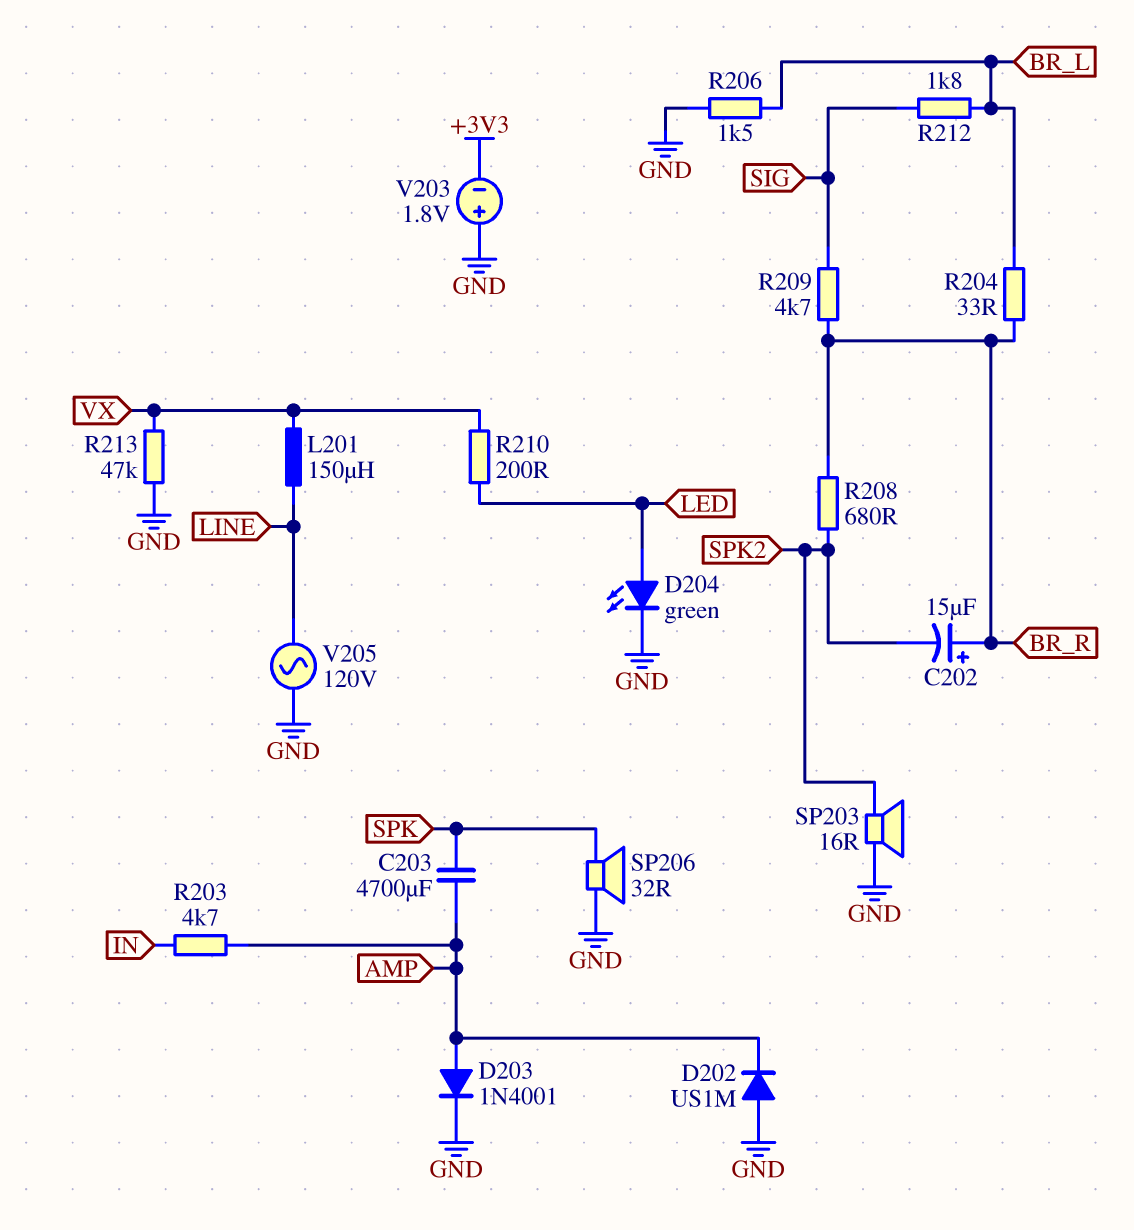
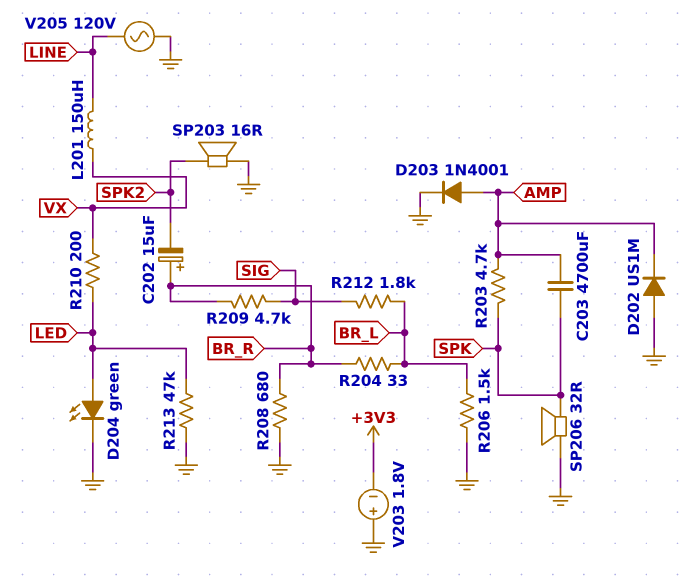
R203: 4.7k (AMP, IN) -> 4.7k (AMP, SPK)
R208: 680 (BR_R, SPK2) -> 680 (BR_R, GND)
R213: 47k (GND, VX) -> 47k (GND, LED)

